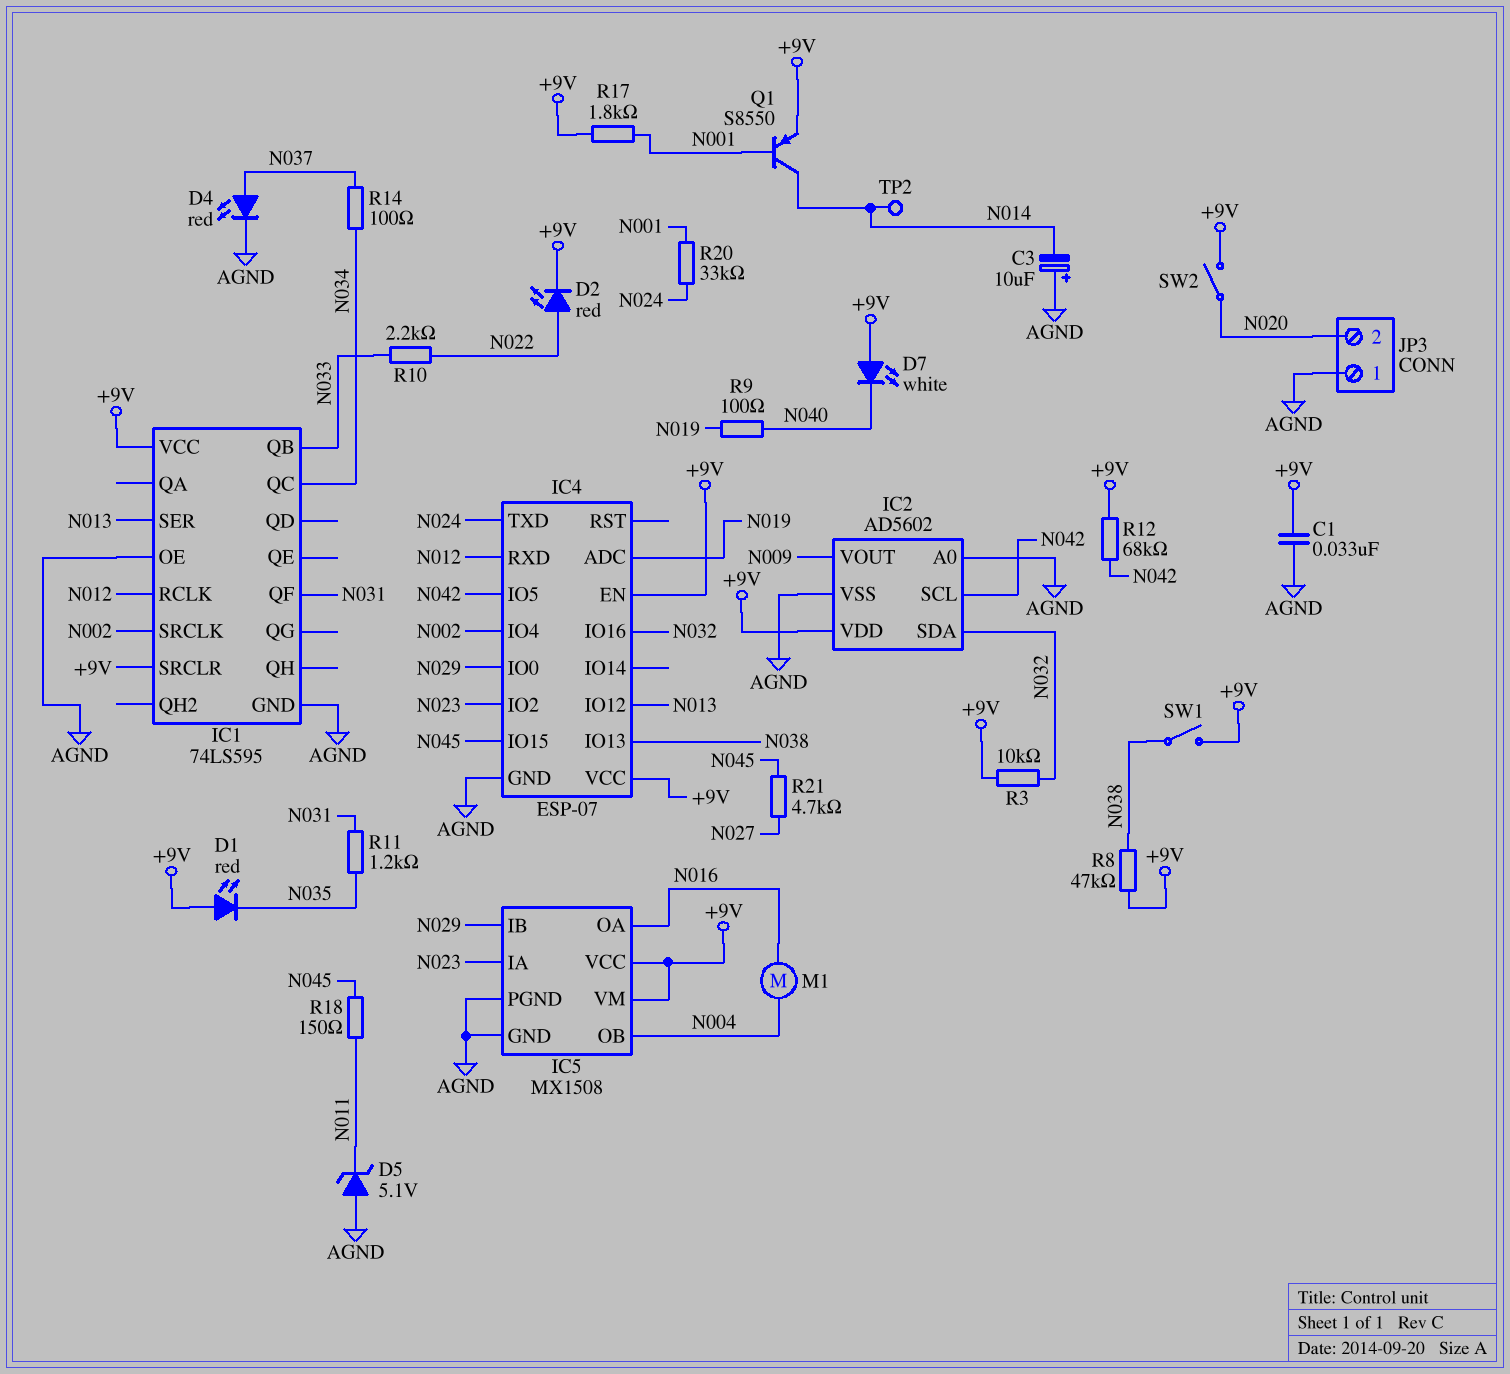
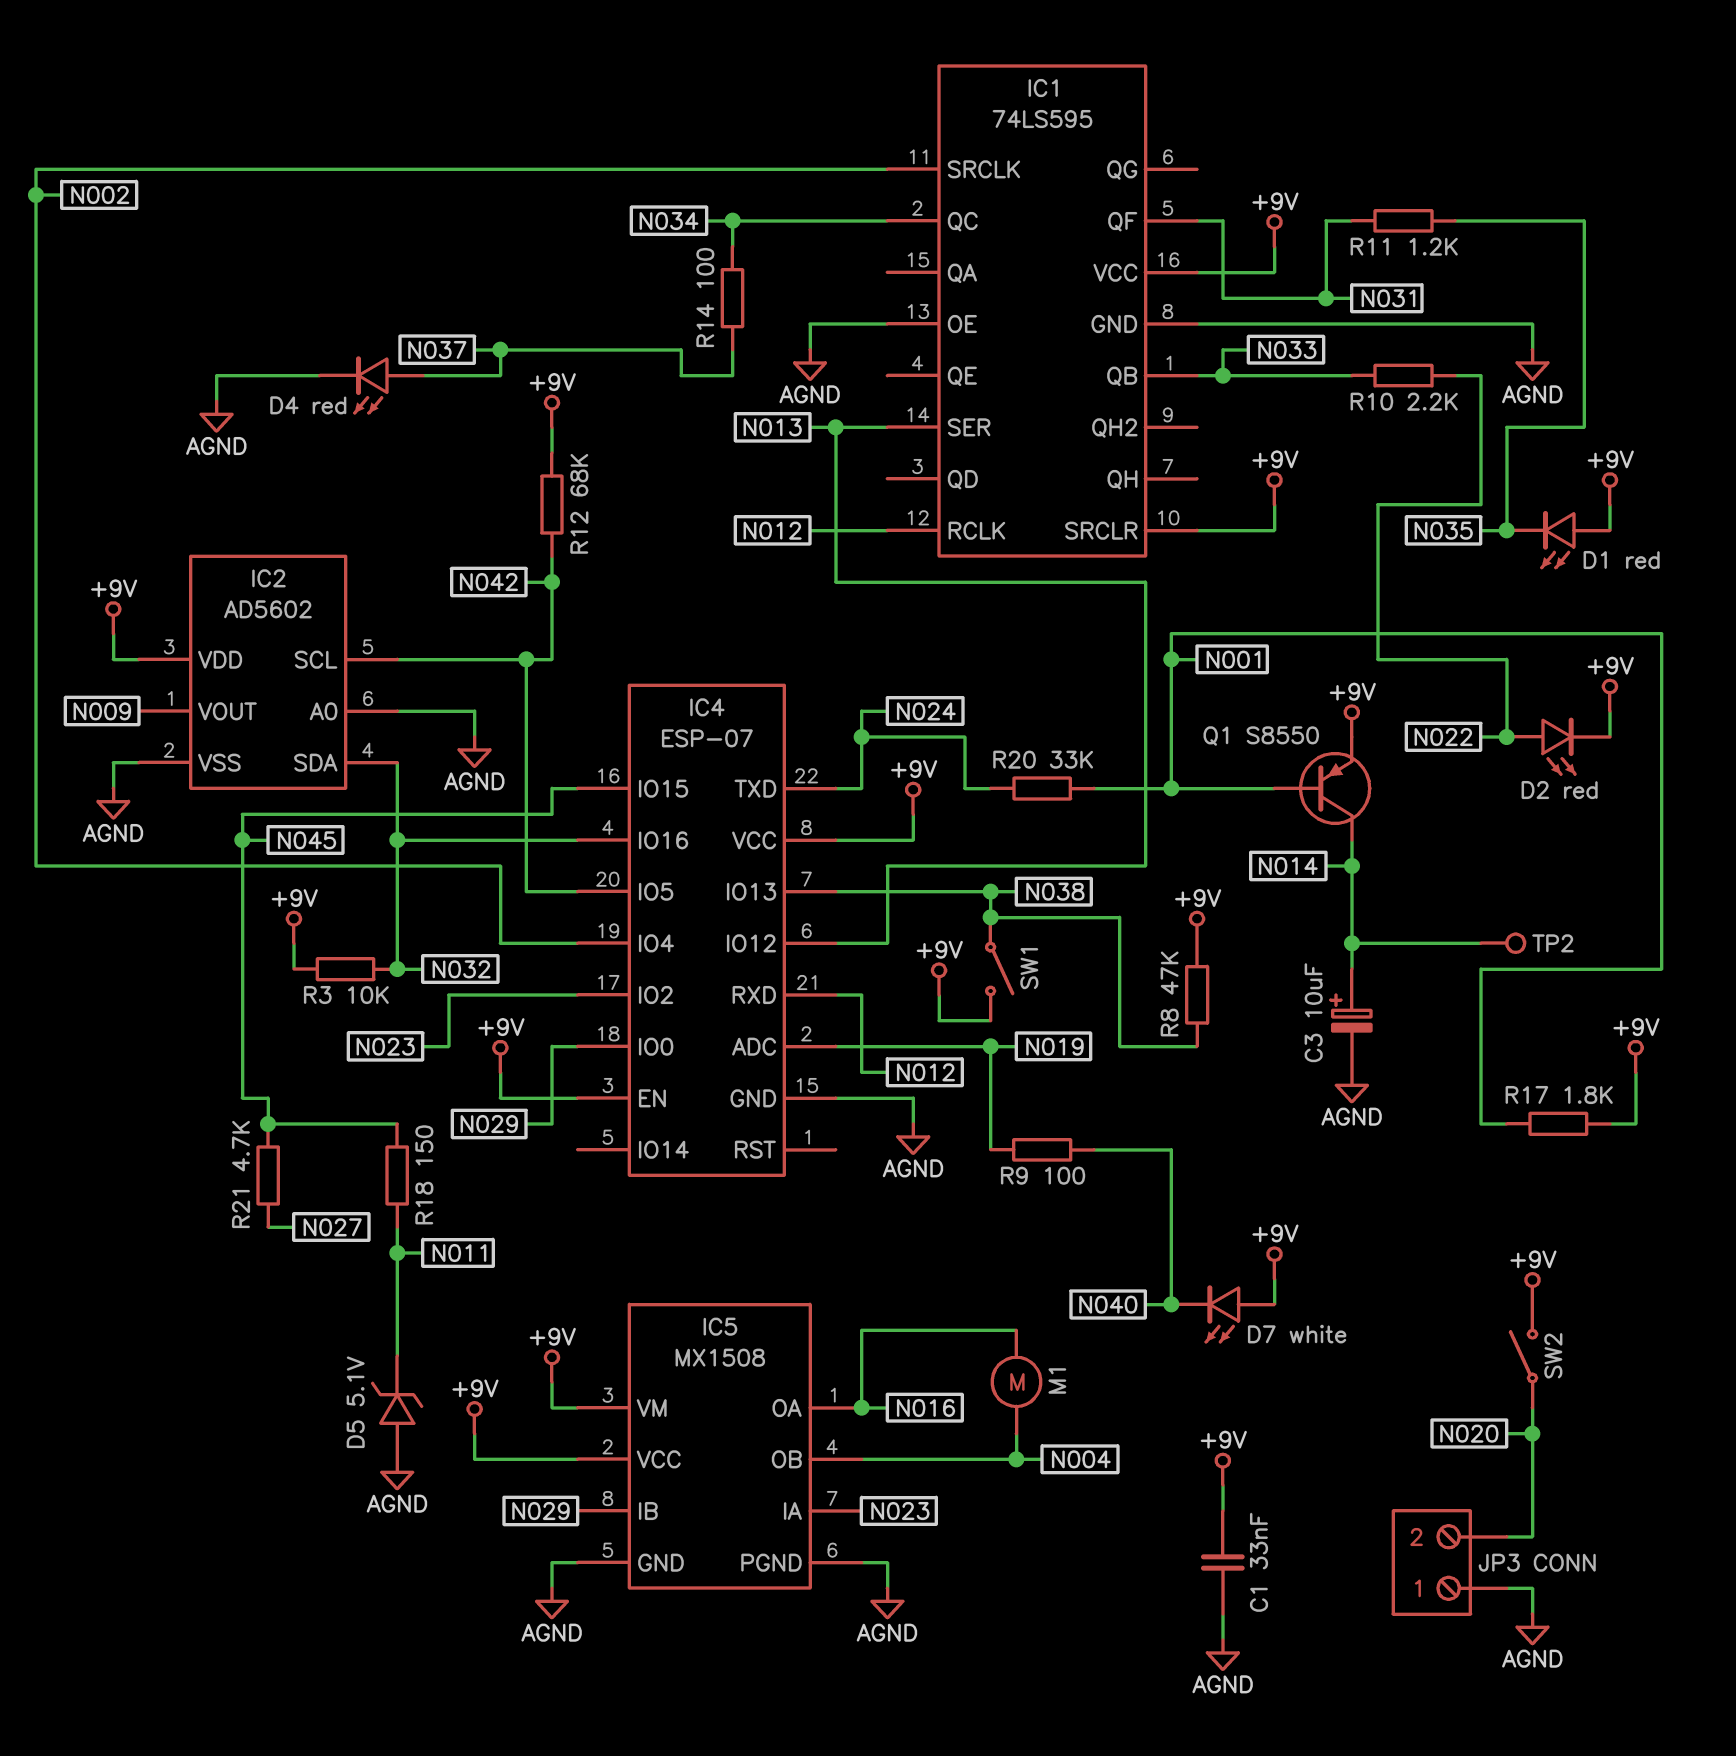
C3: 10uF (plus AGND, minus N014) -> 10uF (plus N014, minus AGND)

